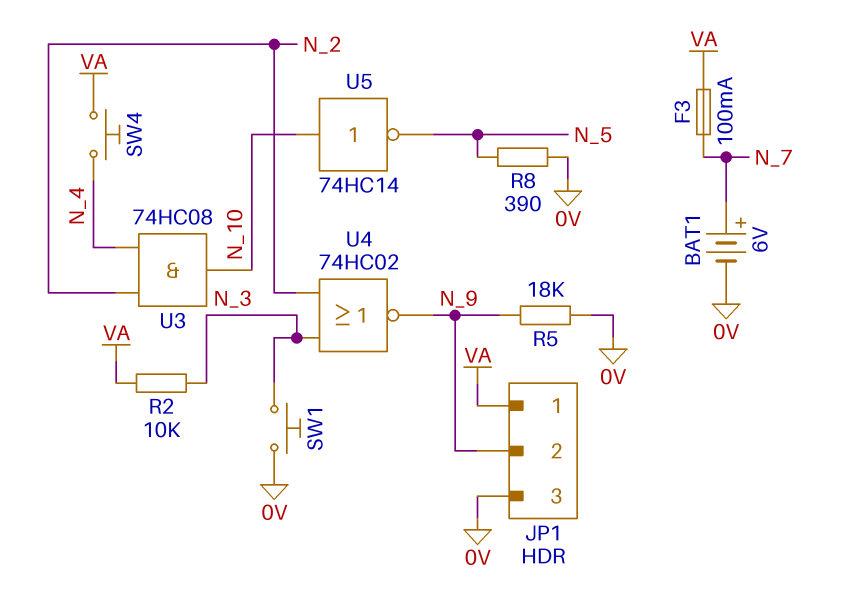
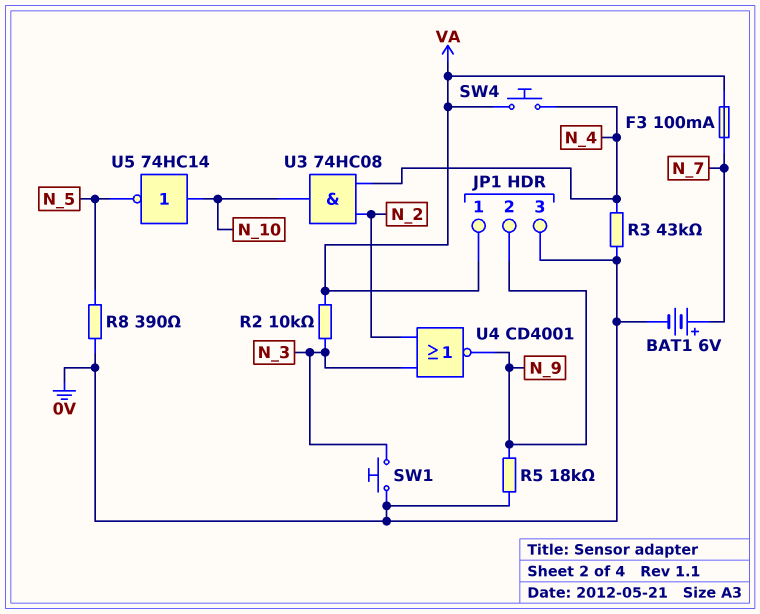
R3: none -> 43k (0V, N_4)
U4: NOR 74HC02 (in N_2, in N_3, out N_9) -> NOR CD4001 (in N_2, in N_3, out N_9)

